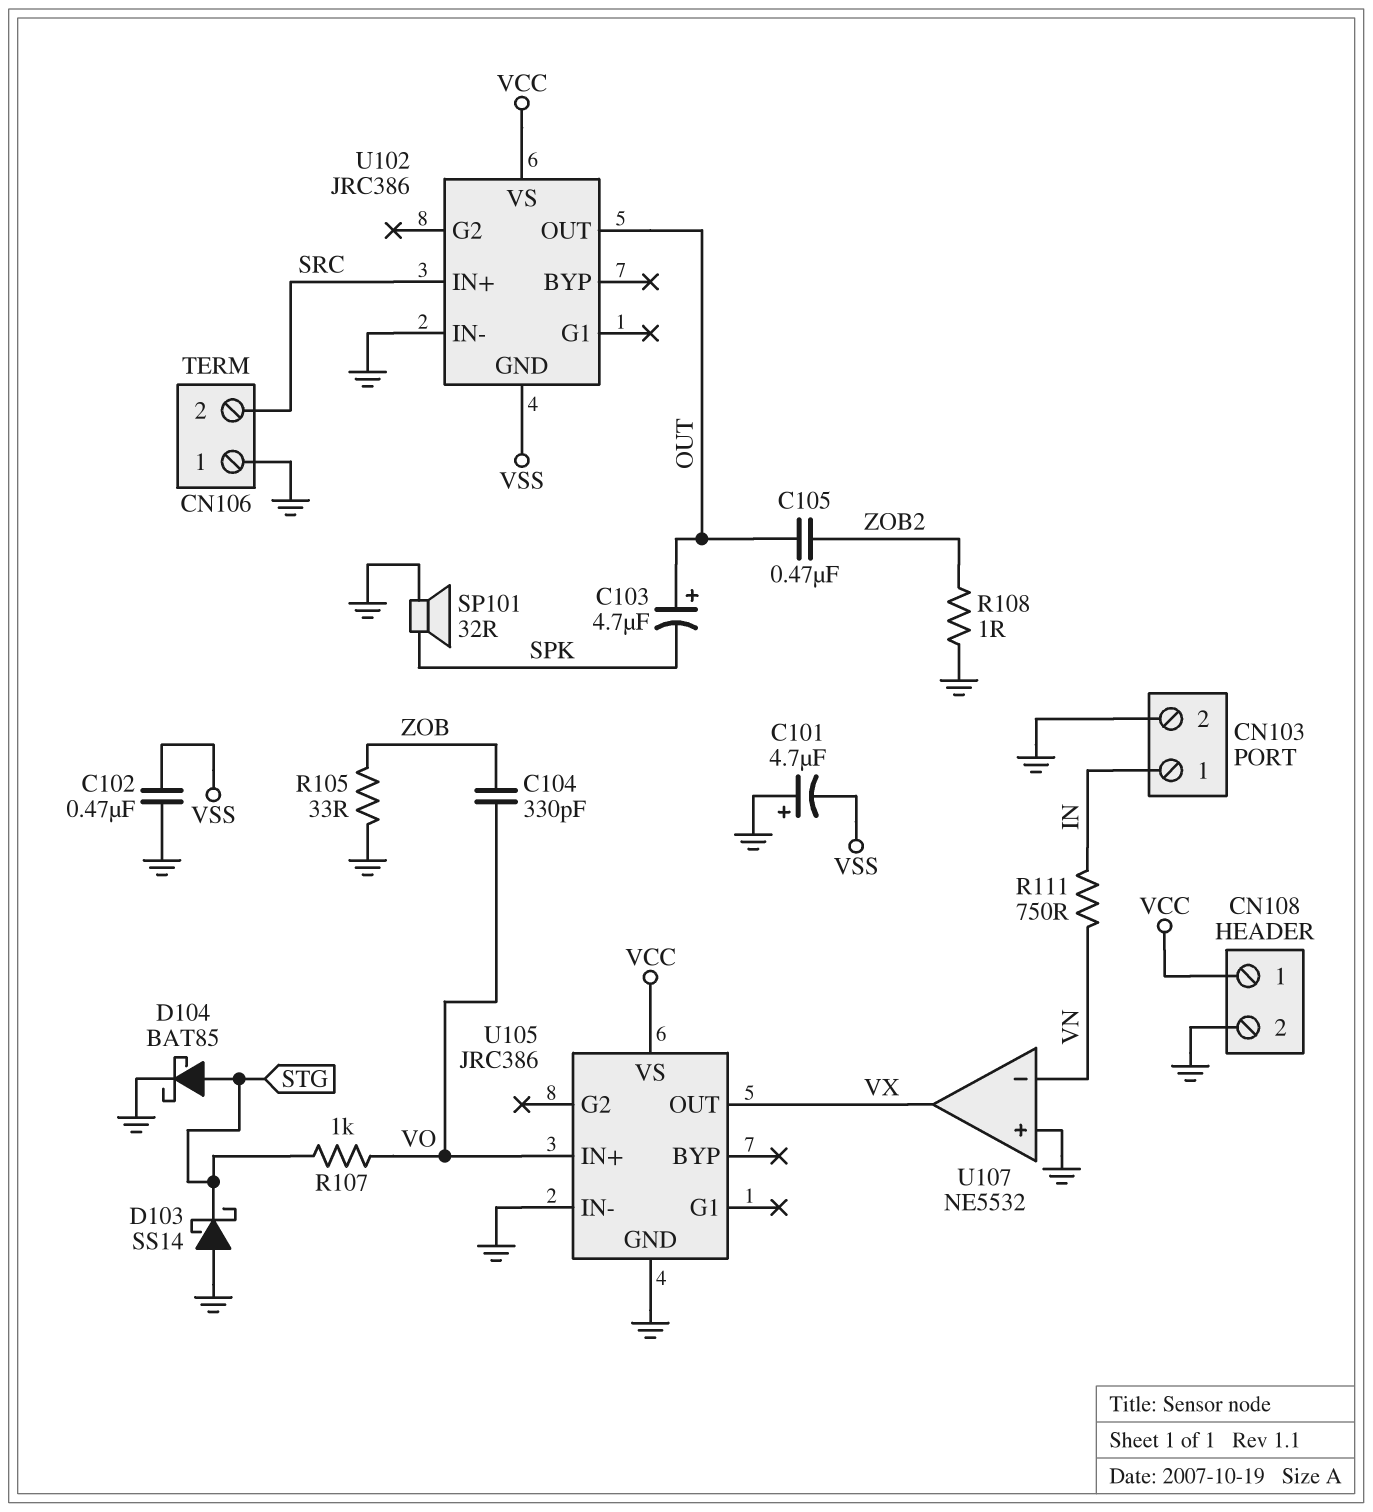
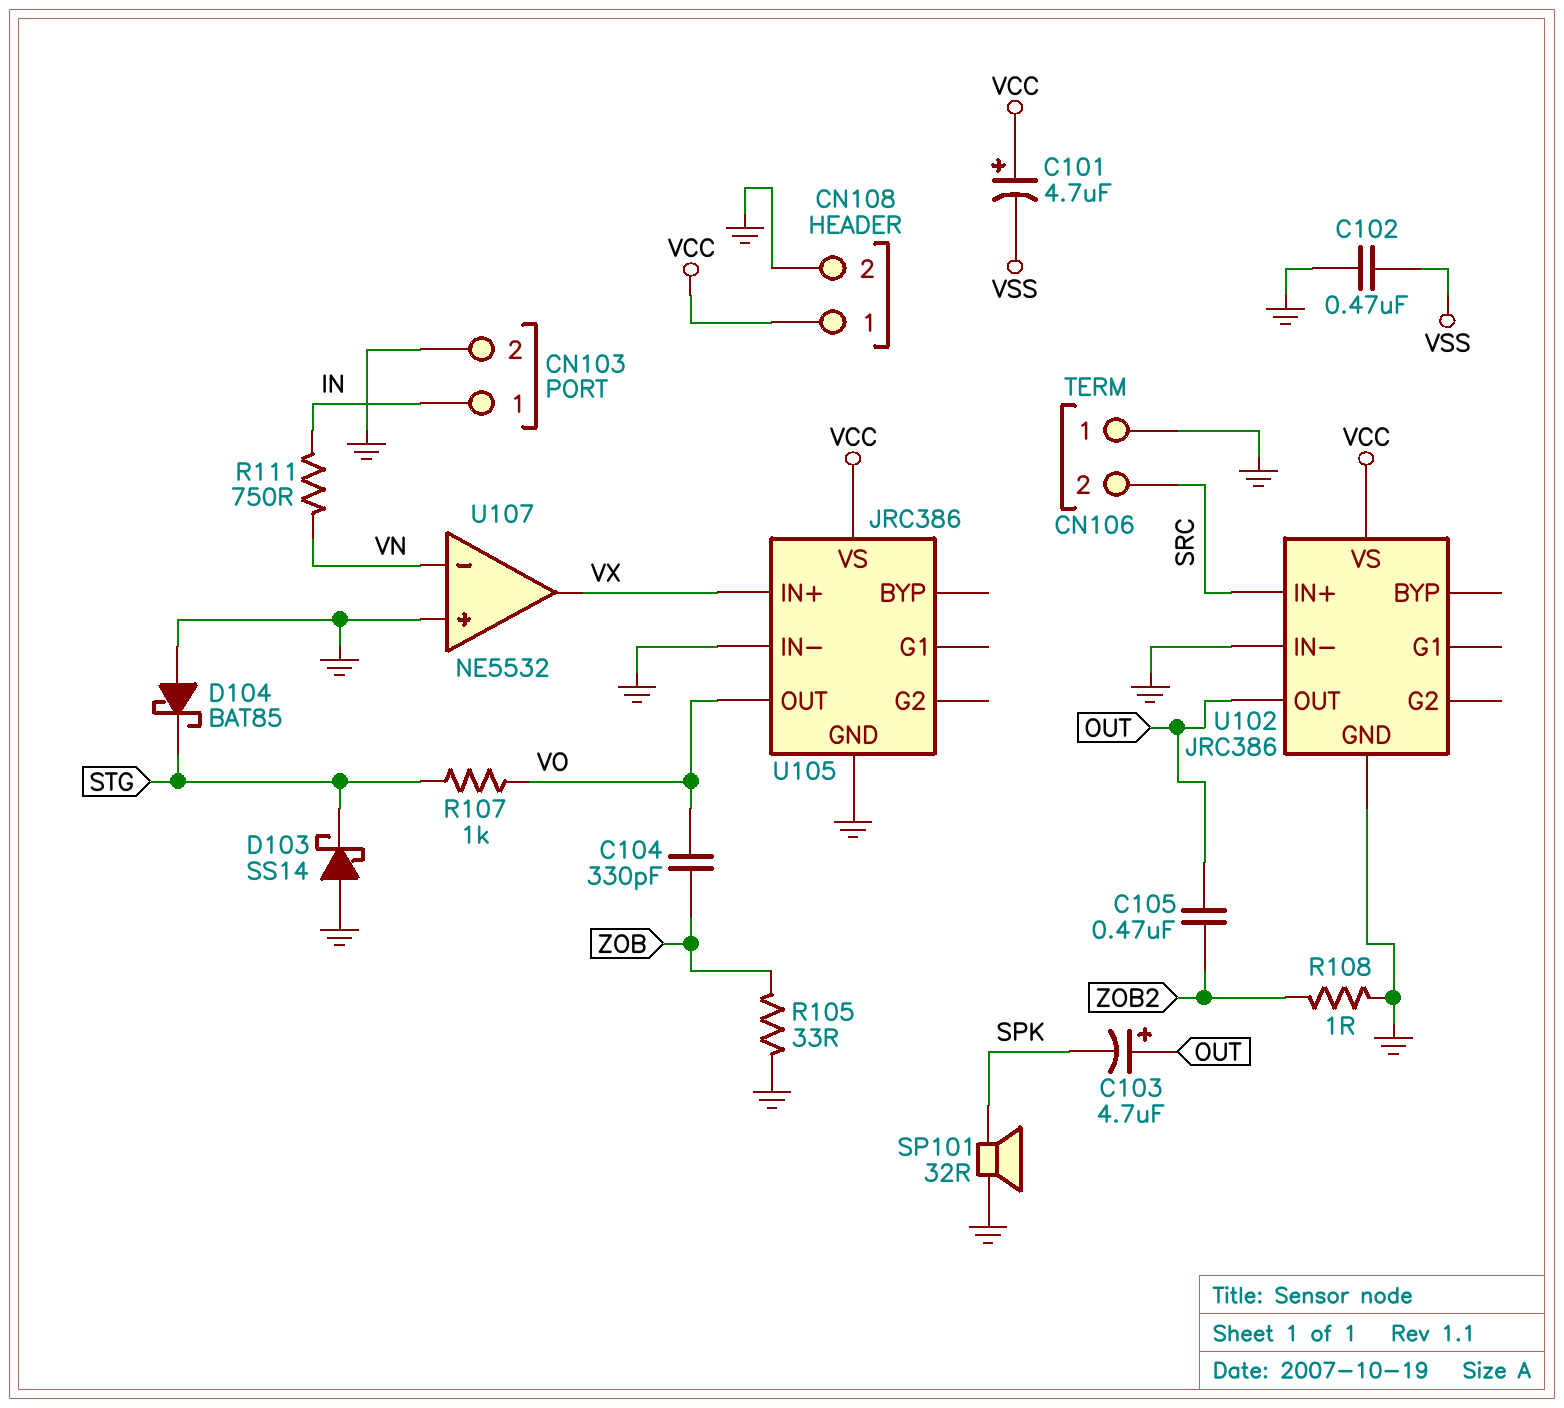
C101: 4.7uF (plus GND, minus VSS) -> 4.7uF (plus VCC, minus VSS)
D104: schottky BAT85 (A STG, K GND) -> schottky BAT85 (A GND, K STG)
U102 pin GND: VSS -> GND
U105 pin IN+: VO -> VX
U105 pin OUT: VX -> VO

